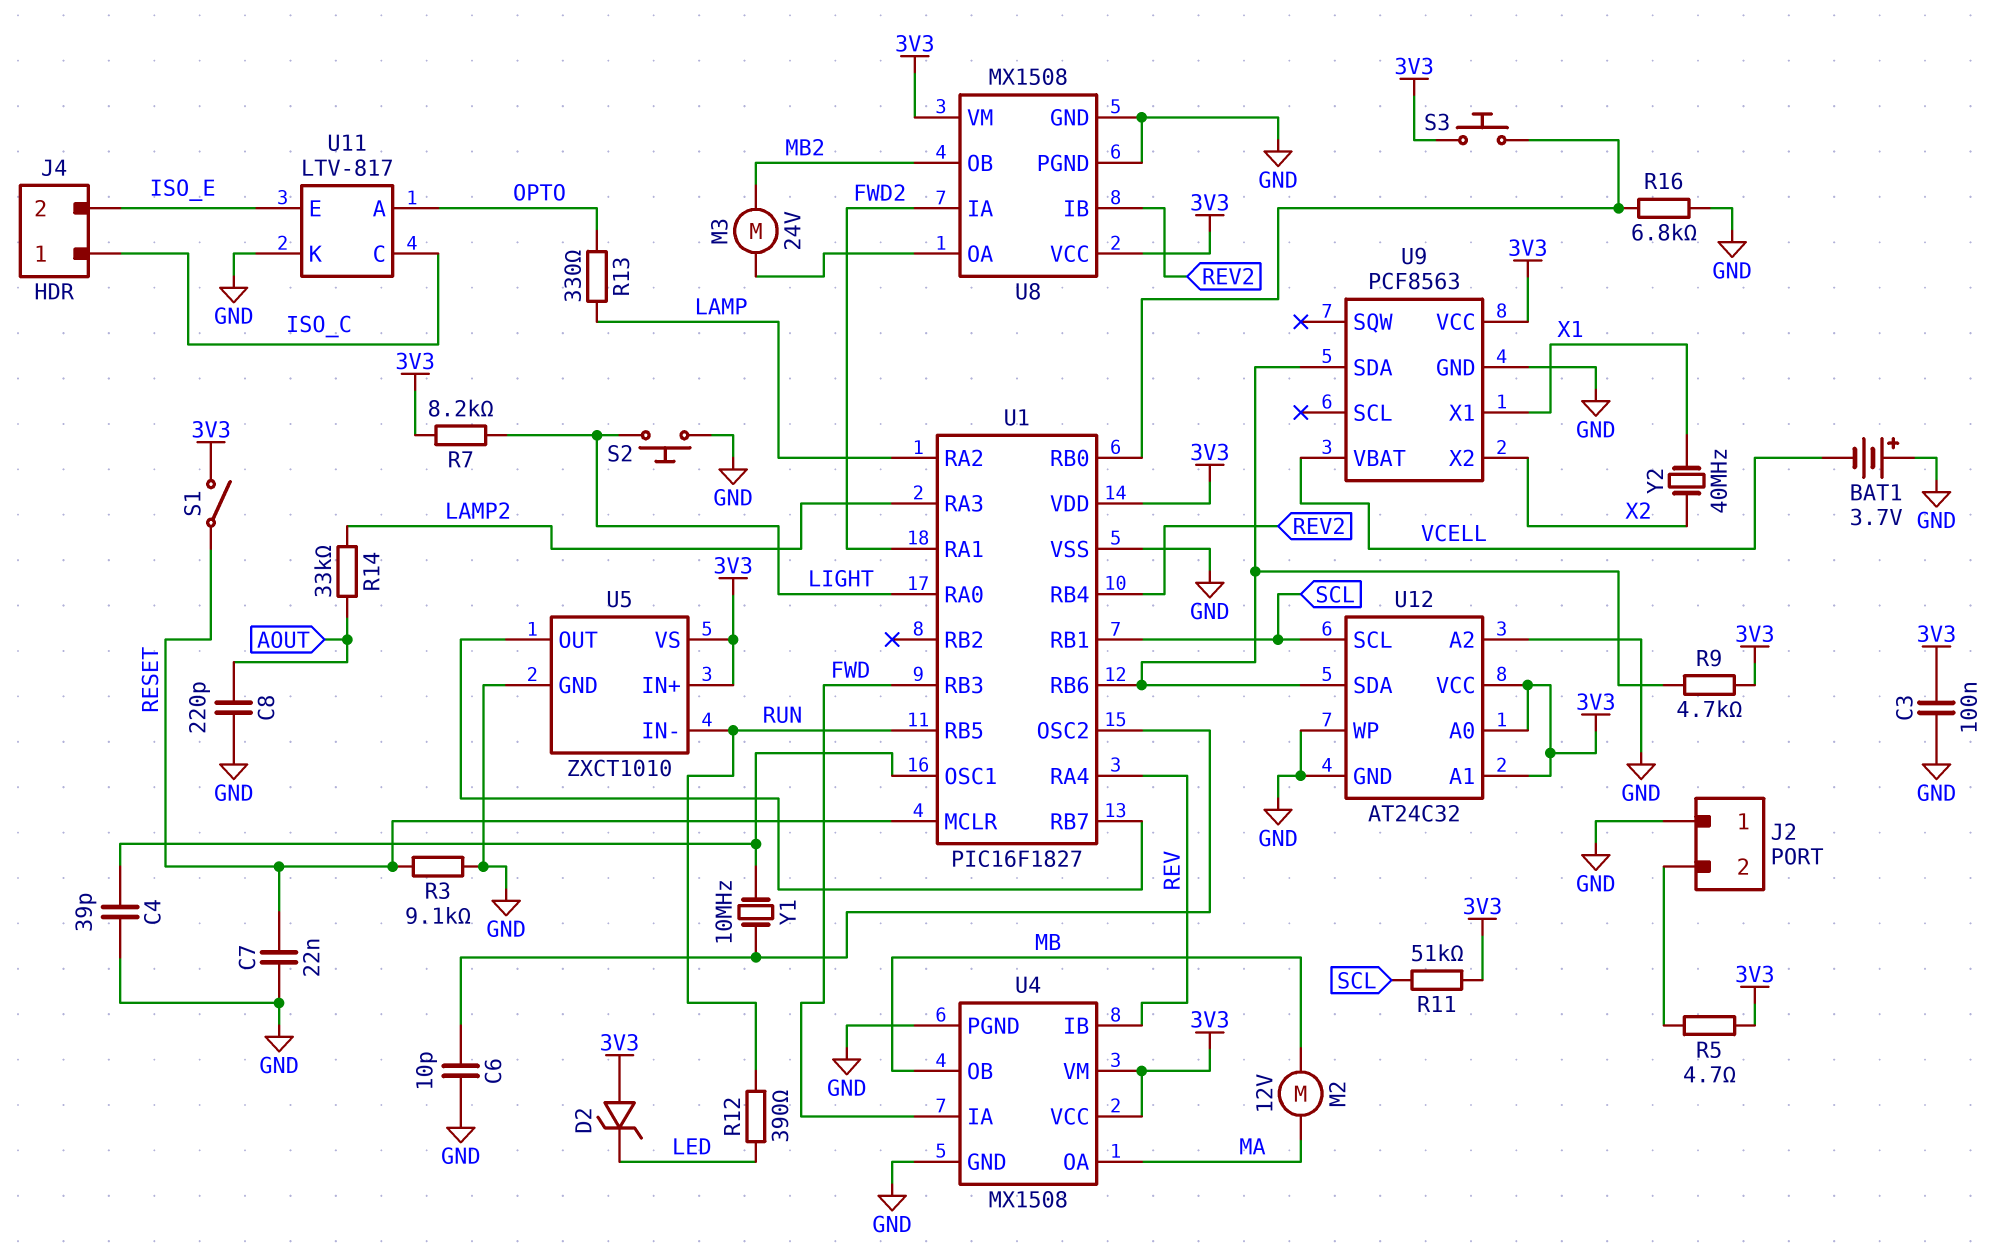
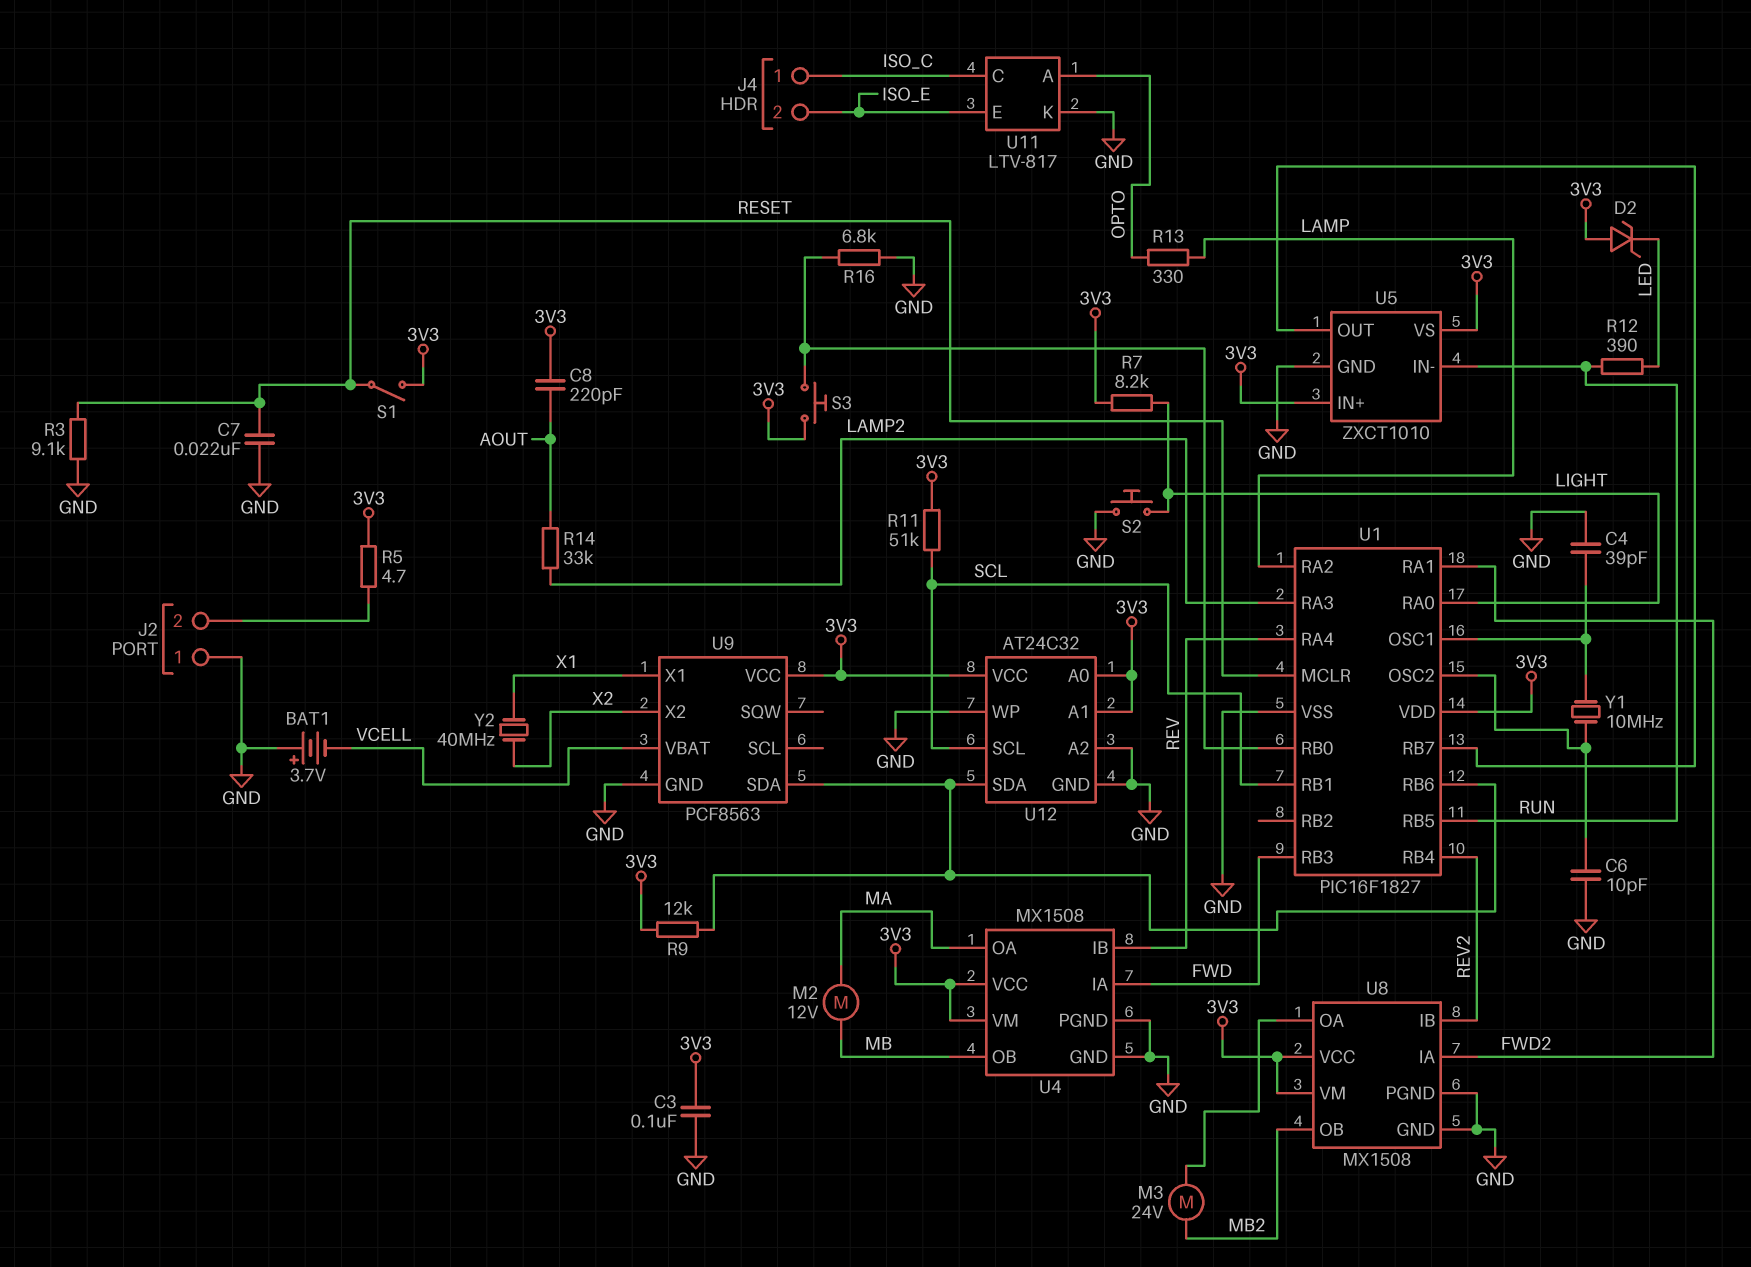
C8: 220pF (AOUT, GND) -> 220pF (3V3, AOUT)
R9: 4.7k (3V3, U1/RB6) -> 12k (3V3, U1/RB6)

